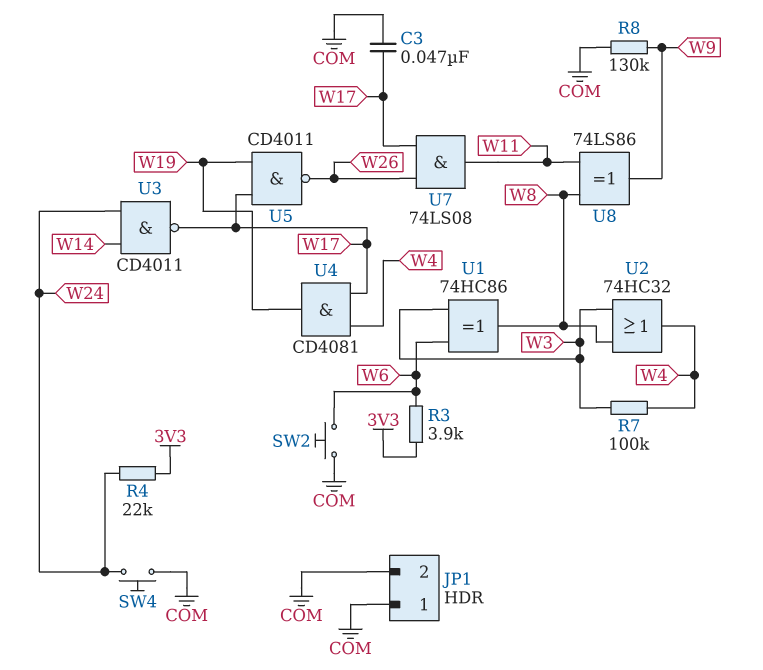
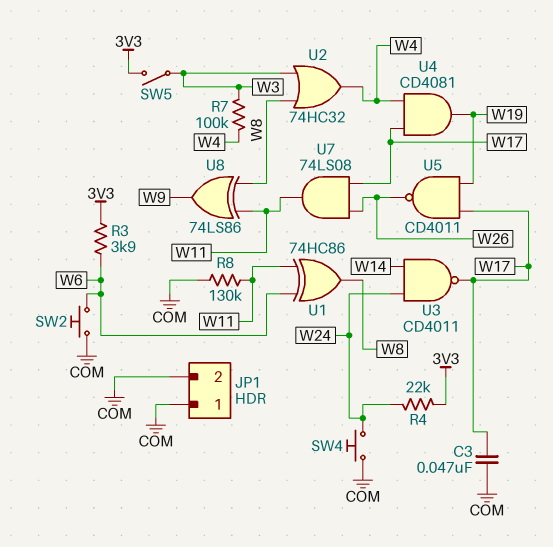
R8: 130k (COM, W9) -> 130k (COM, W11)
SW5: none -> switch (3V3, W3)
U1: XOR 74HC86 (in W3, in W6, out W8) -> XOR 74HC86 (in W6, in W11, out W8)

